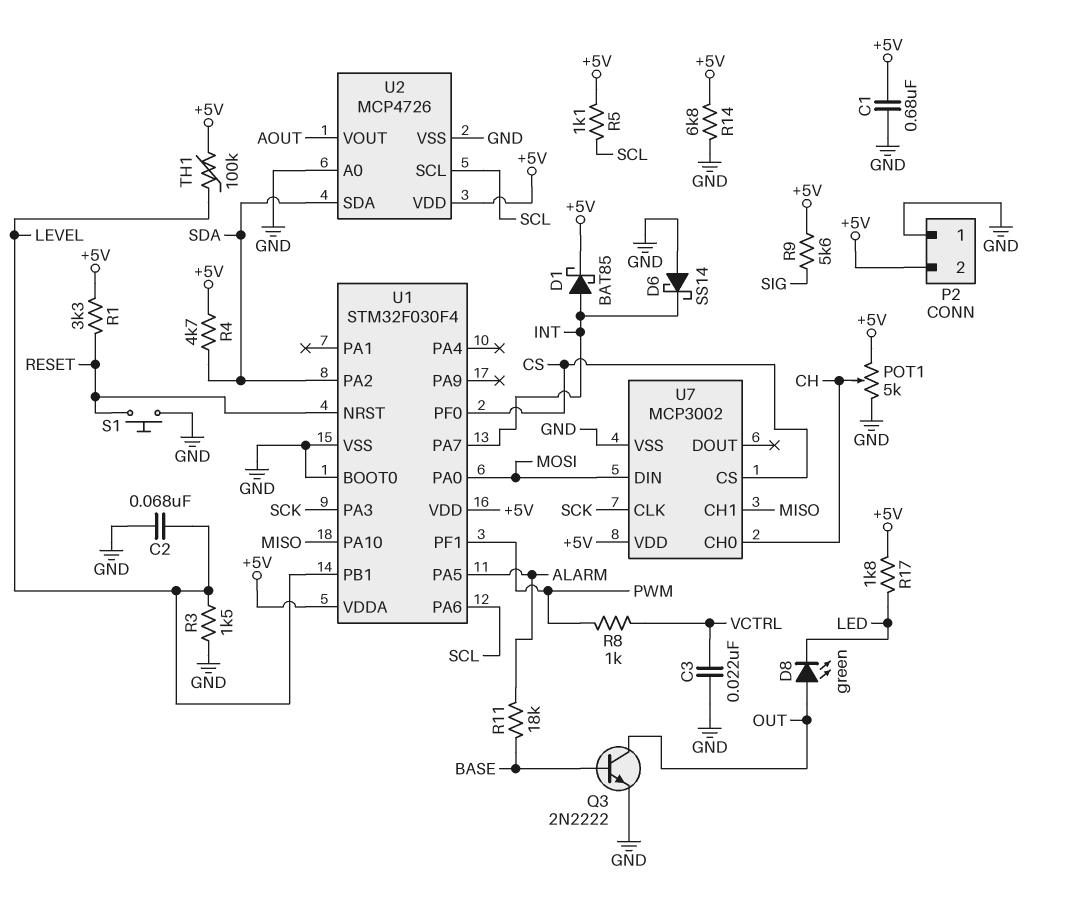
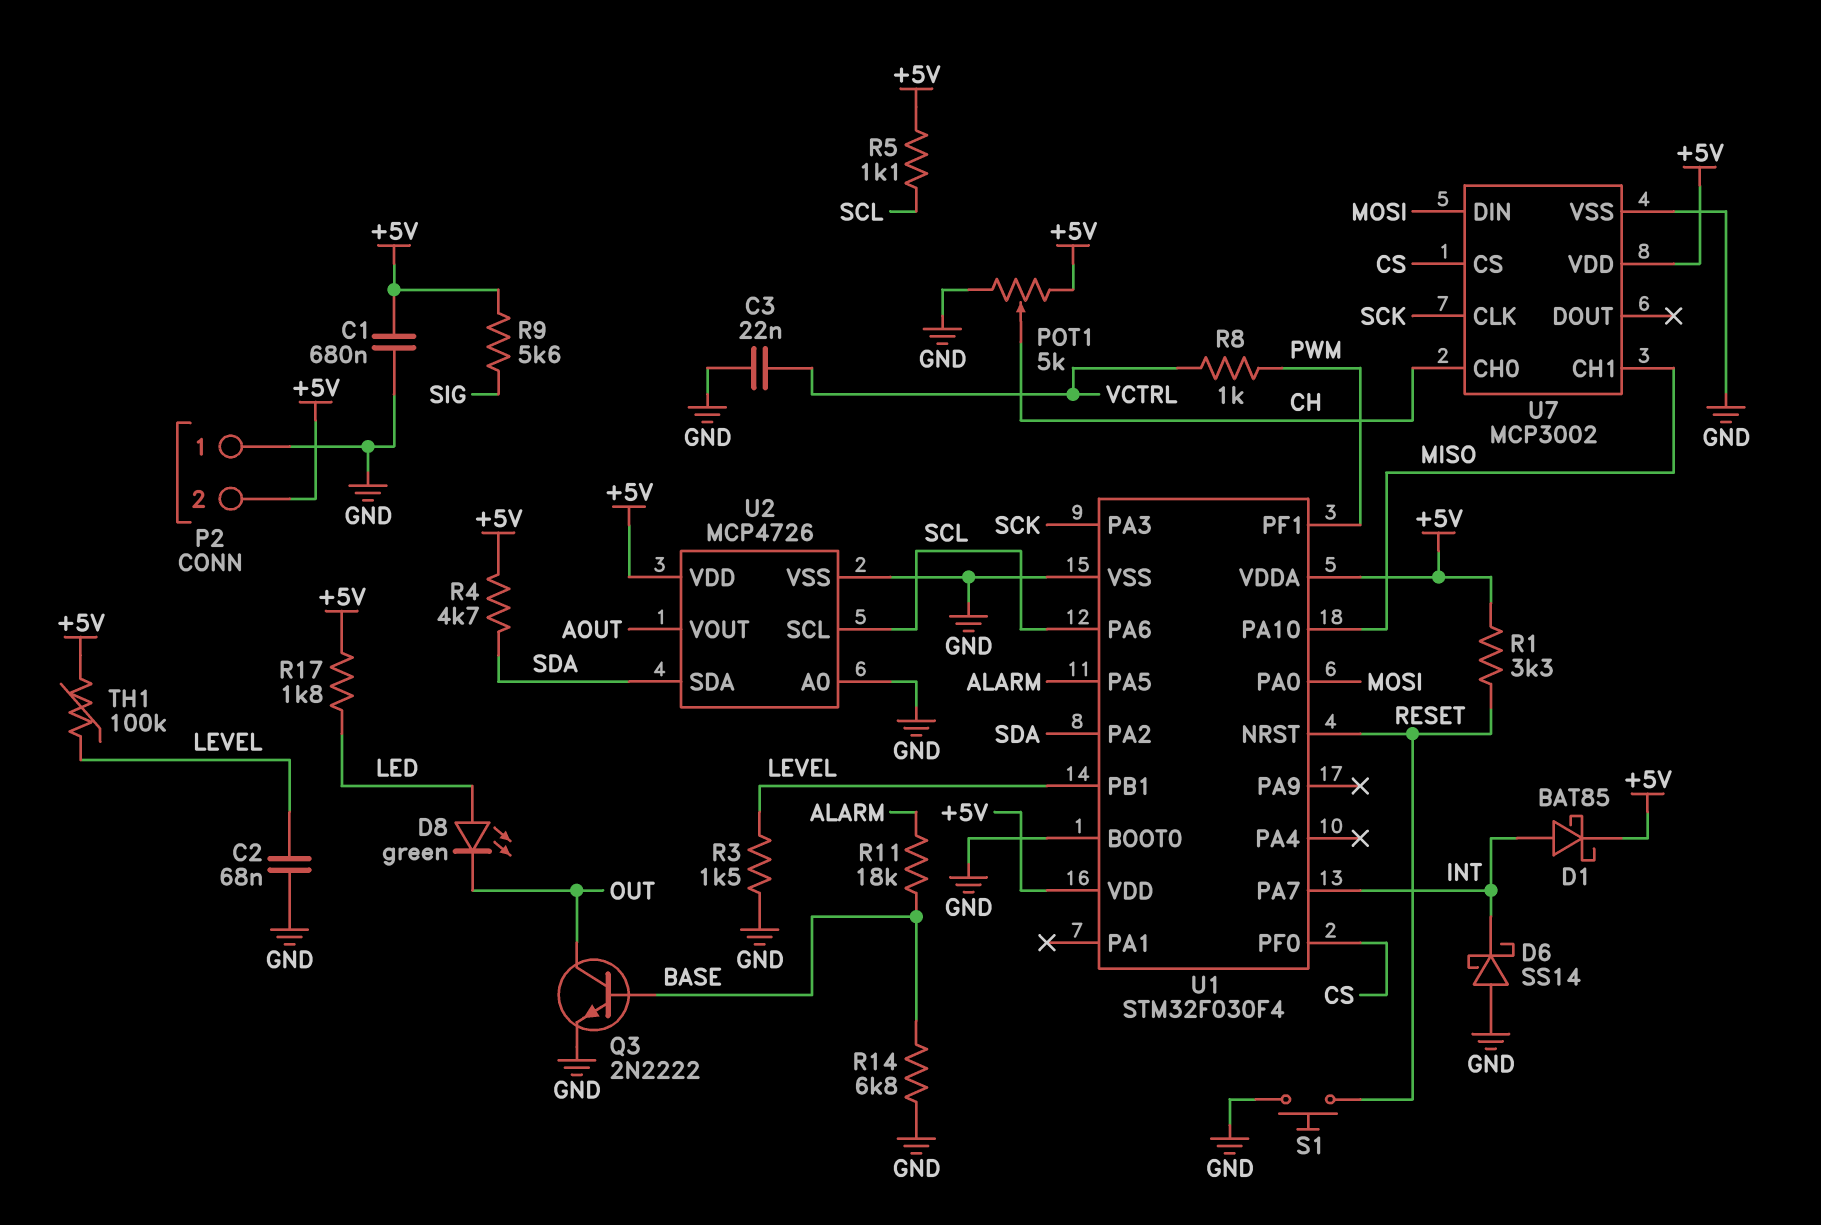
D8: LED green (A OUT, K LED) -> LED green (A LED, K OUT)
R14: 6.8k (+5V, GND) -> 6.8k (BASE, GND)

